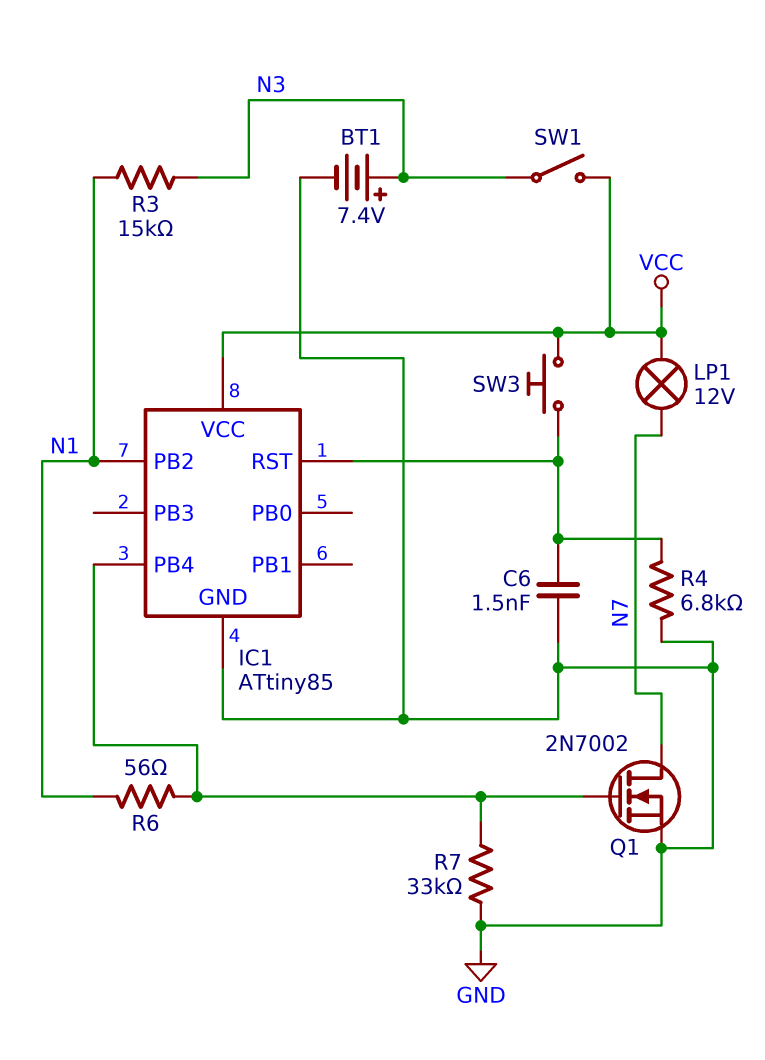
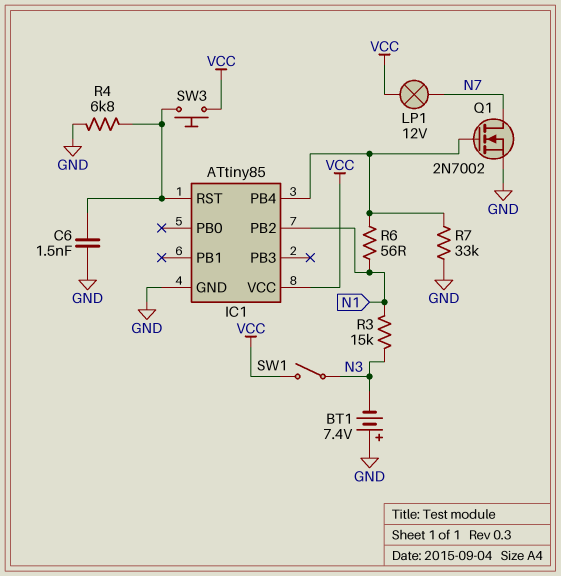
BT1: 7.4V (plus N3, minus GND) -> 7.4V (plus GND, minus N3)

